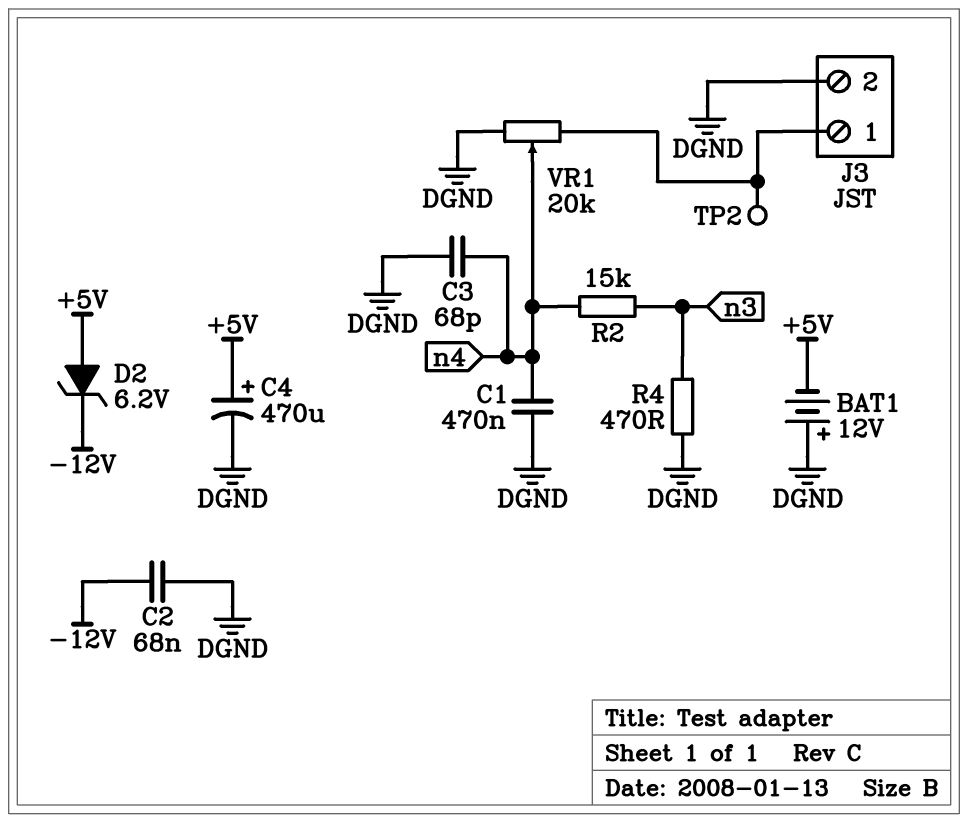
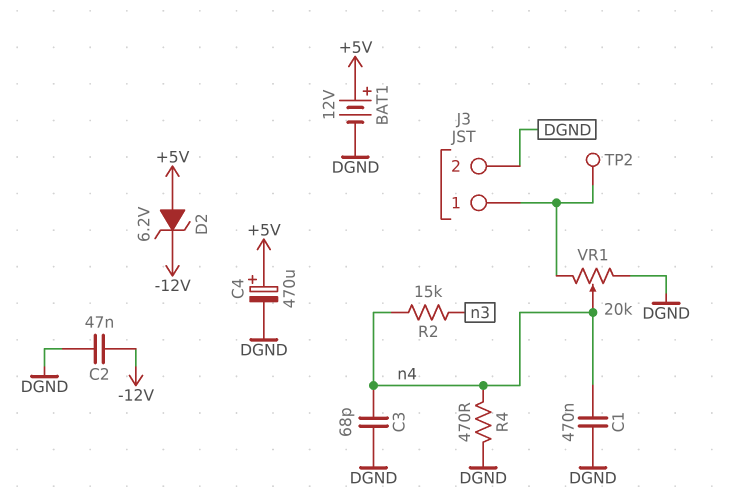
BAT1: 12V (plus DGND, minus +5V) -> 12V (plus +5V, minus DGND)
C2: 68nF (-12V, DGND) -> 47nF (-12V, DGND)
R4: 470 (DGND, n3) -> 470 (DGND, n4)

